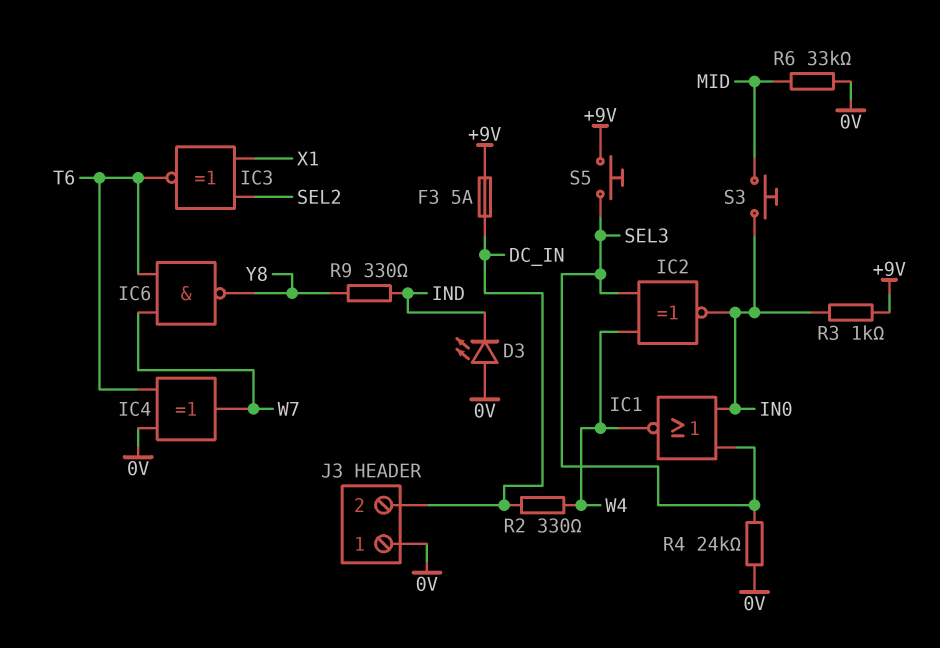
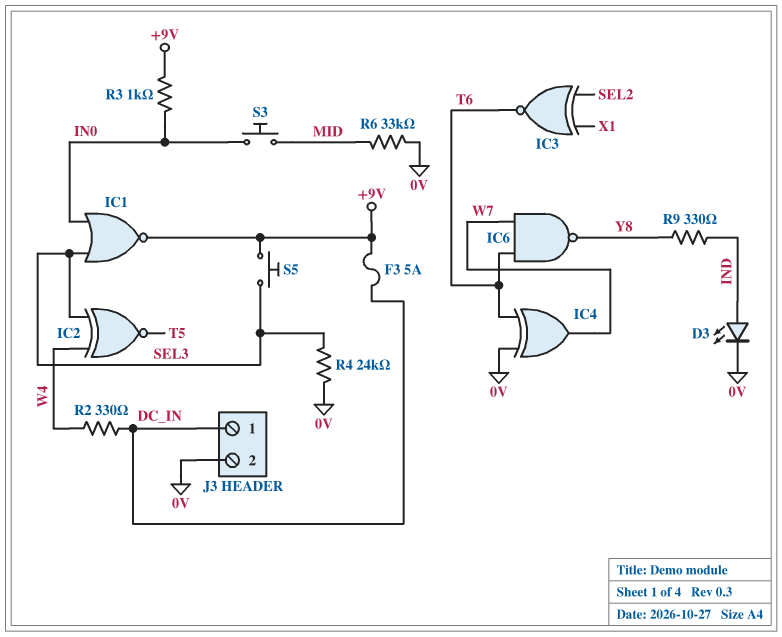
D3: LED (A 0V, K IND) -> LED (A IND, K 0V)
IC1: NOR (in IN0, in SEL3, out W4) -> NOR (in IN0, in SEL3, out +9V)
IC2: XNOR (in SEL3, in W4, out IN0) -> XNOR (in SEL3, in W4, out T5)
J3 pin 1: 0V -> DC_IN
J3 pin 2: DC_IN -> 0V

